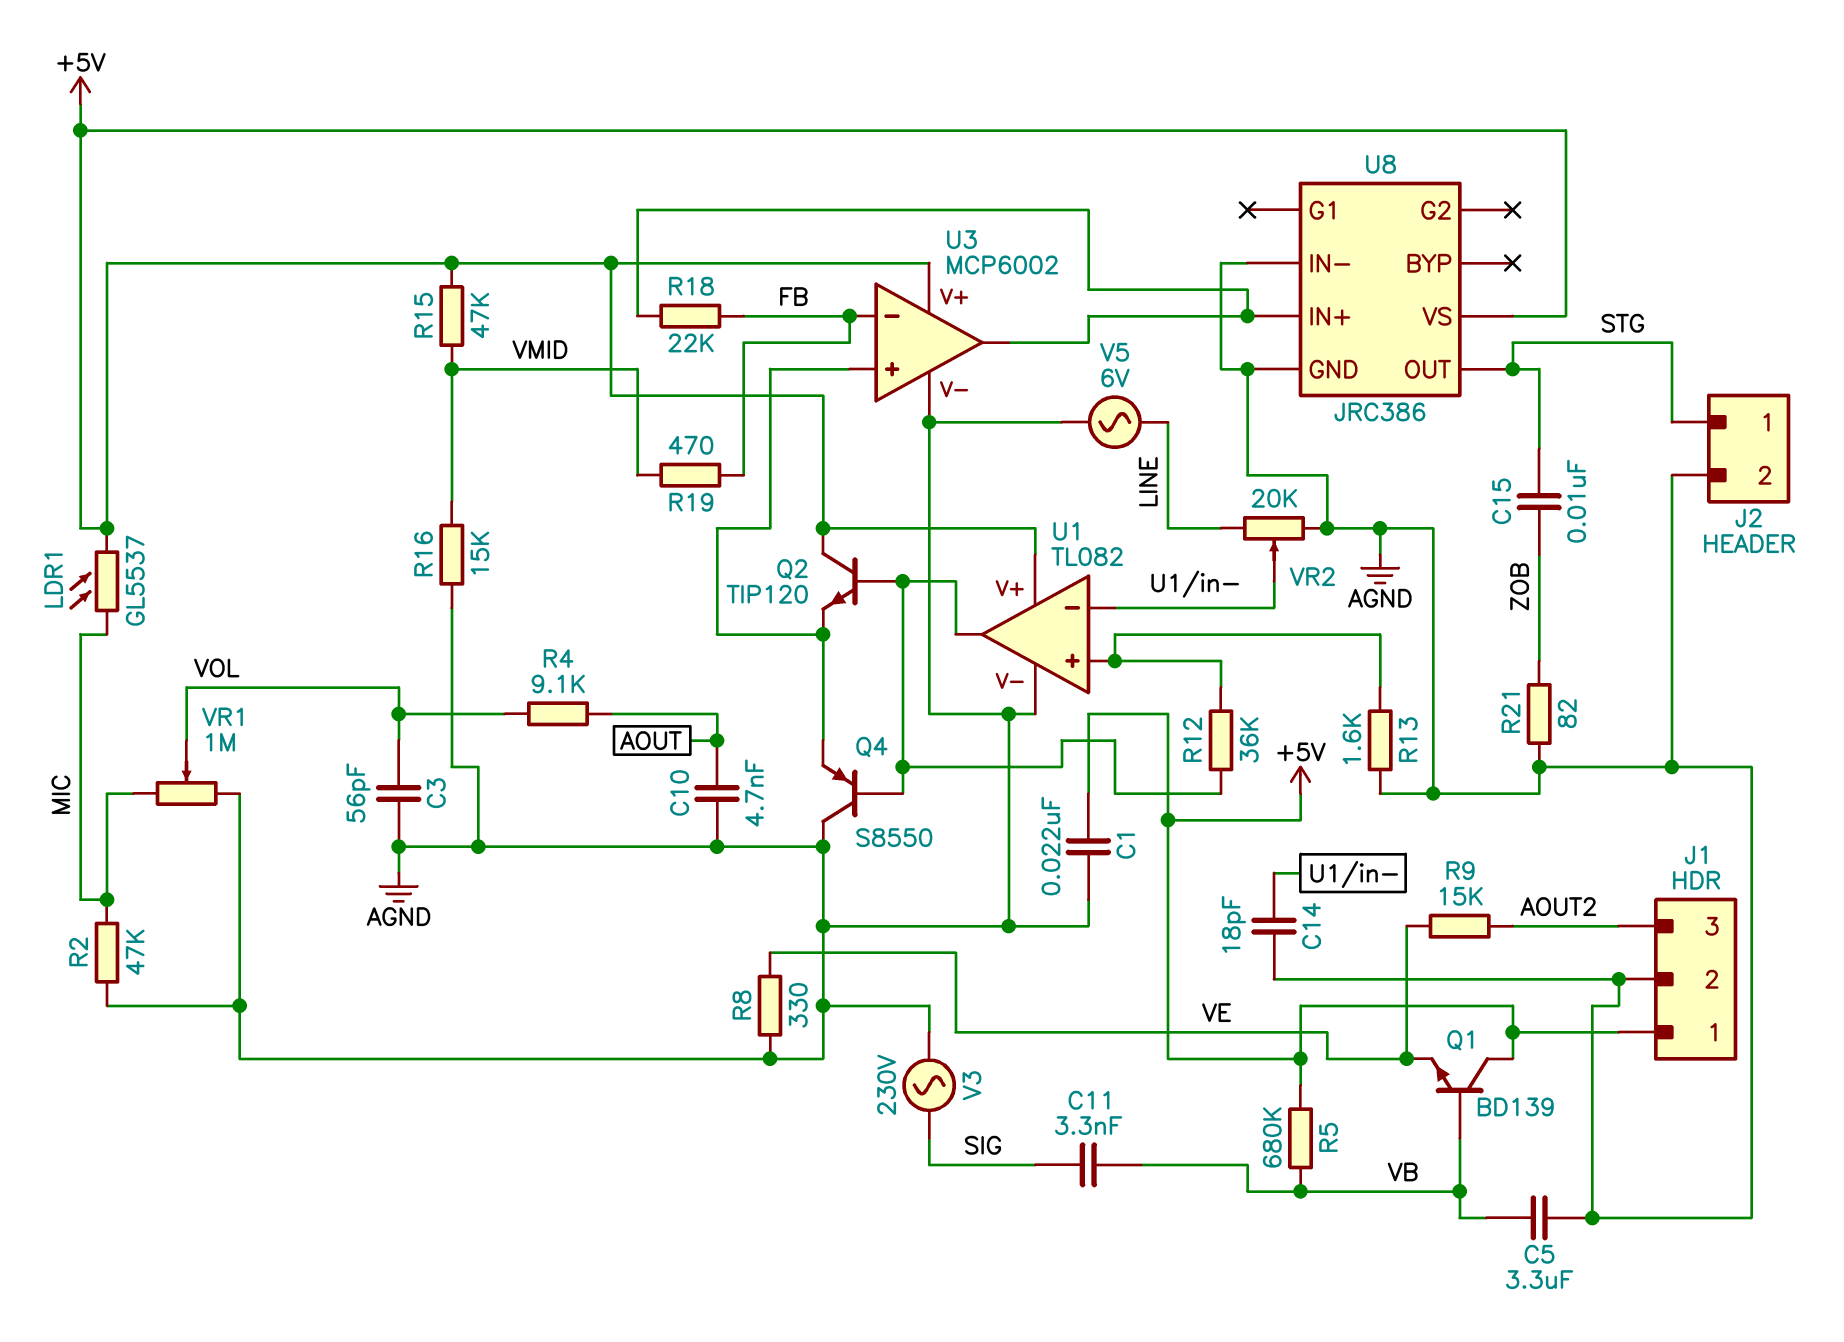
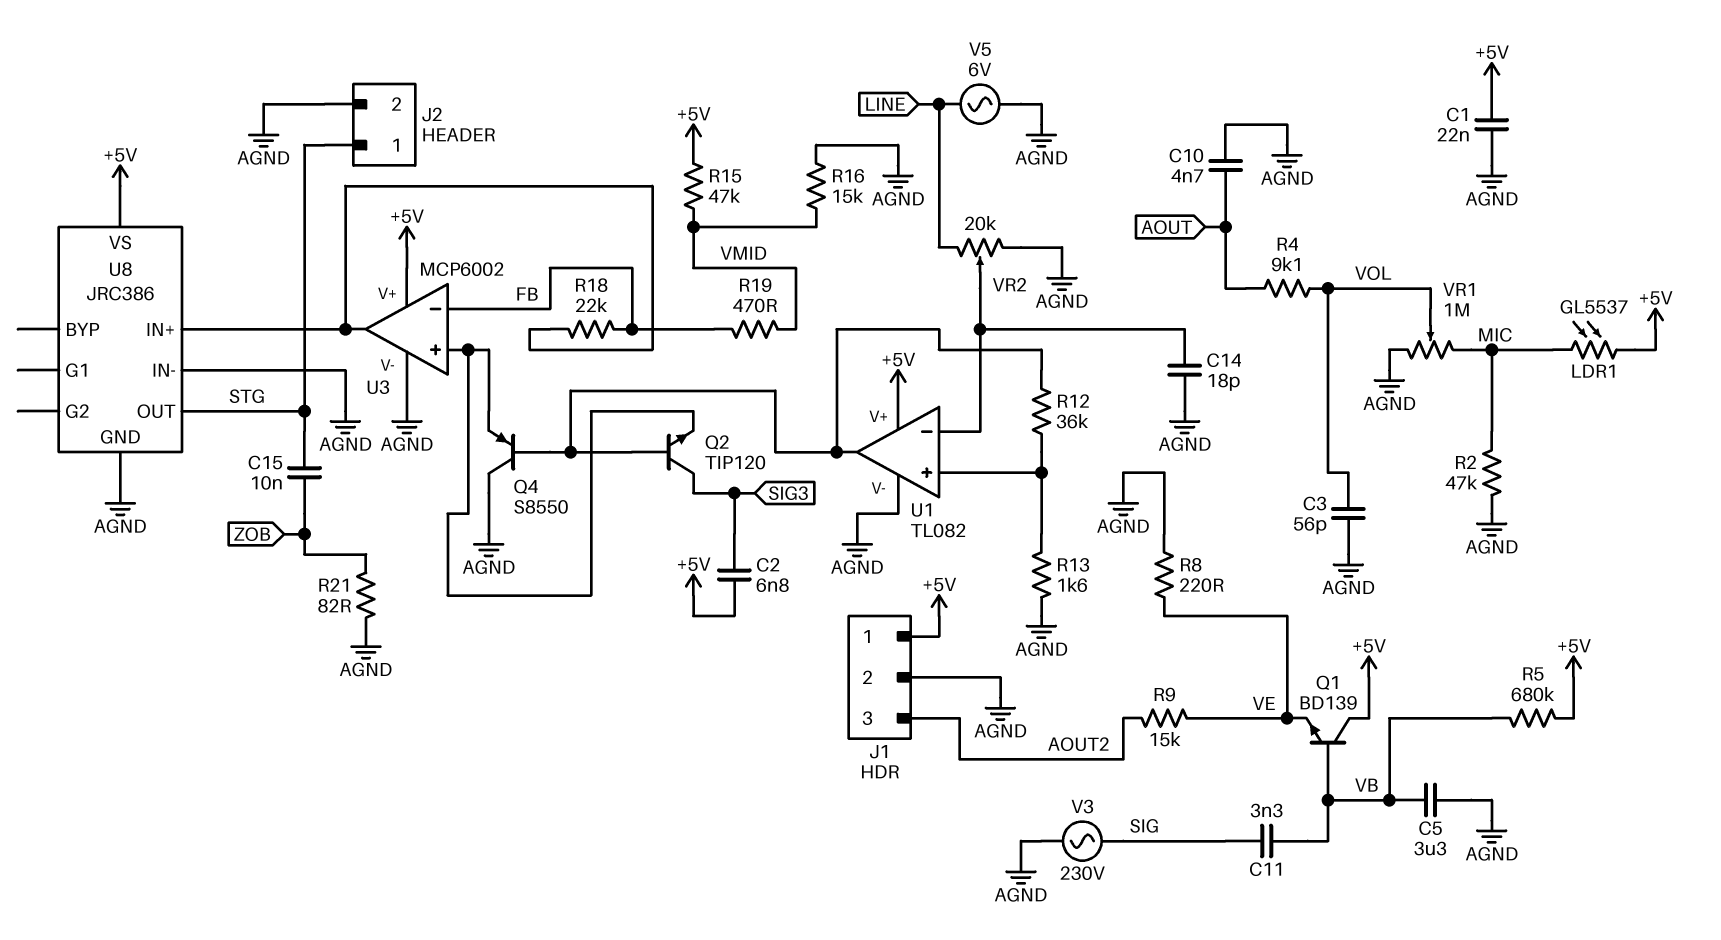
C2: none -> 6.8nF (+5V, SIG3)
Q2: NPN TIP120 (B U1/out, C +5V, E U3/in+) -> NPN TIP120 (B U1/out, C SIG3, E U3/in+)
R8: 330 (AGND, VE) -> 220 (AGND, VE)

